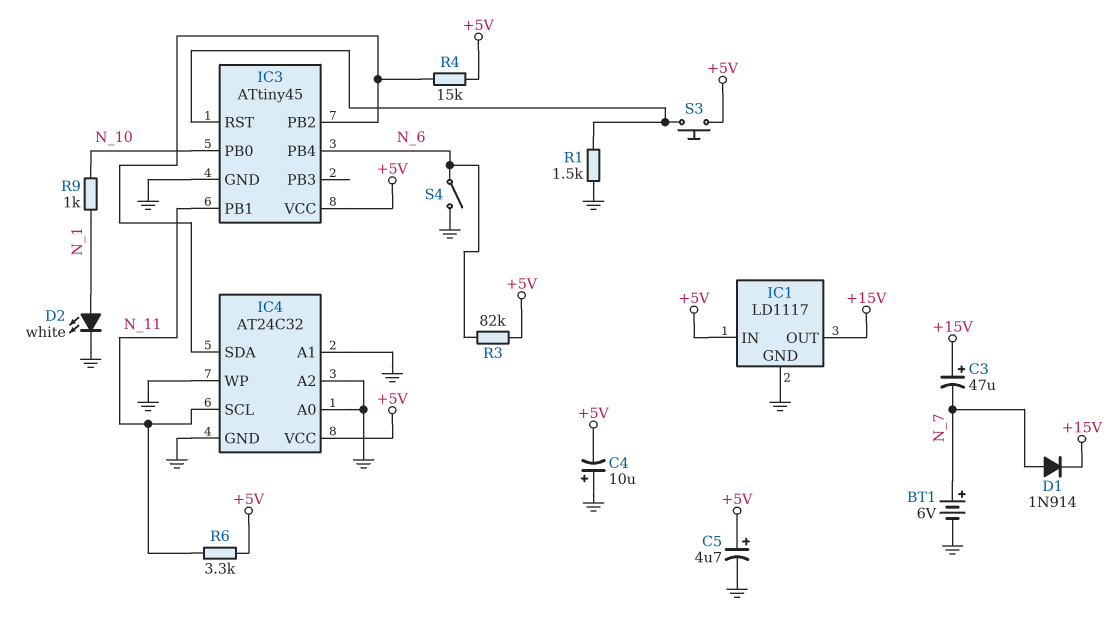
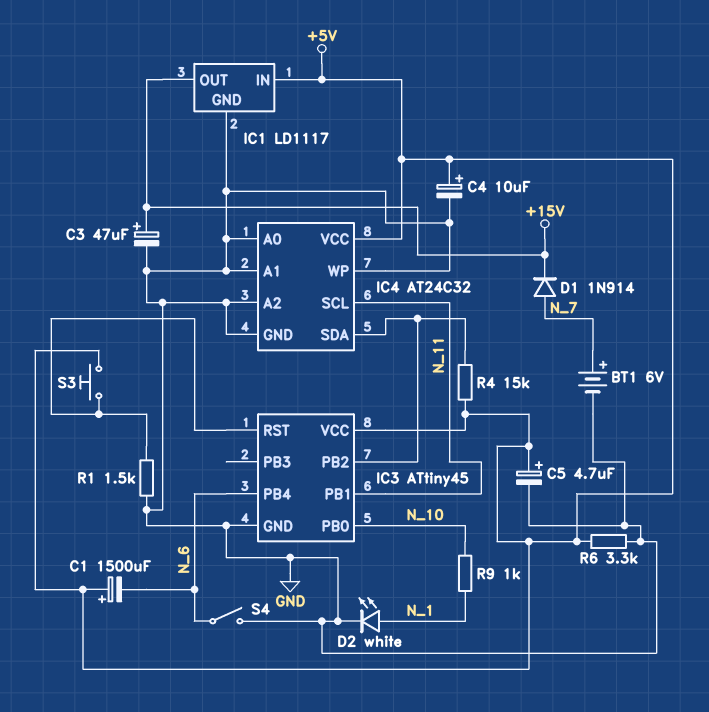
C1: none -> 1500uF (plus +5V, minus N_6)
C3: 47uF (plus +15V, minus N_7) -> 47uF (plus +15V, minus GND)
C4: 10uF (plus GND, minus +5V) -> 10uF (plus +5V, minus GND)
R3: 82k (+5V, N_6) -> none
R6: 3.3k (+5V, N_11) -> 3.3k (+5V, GND)

